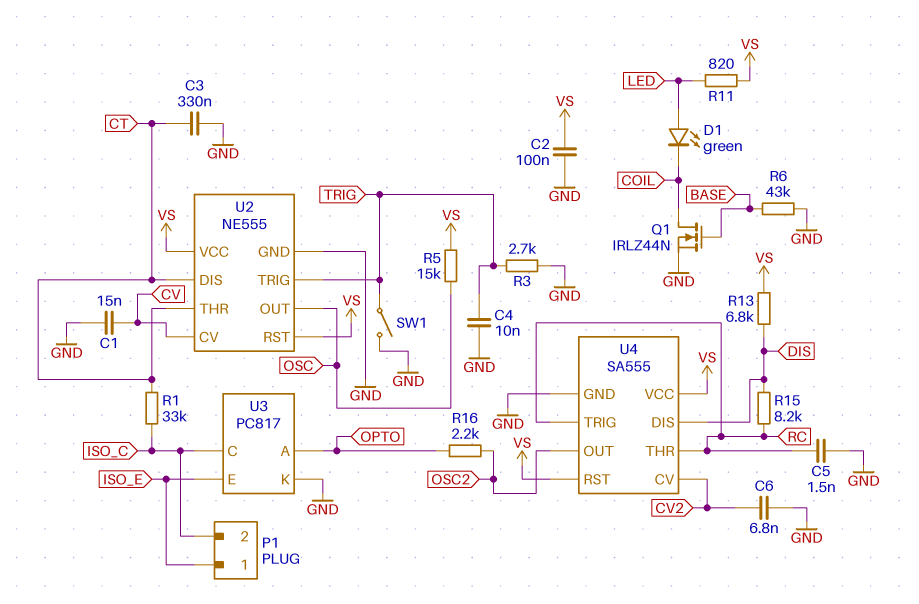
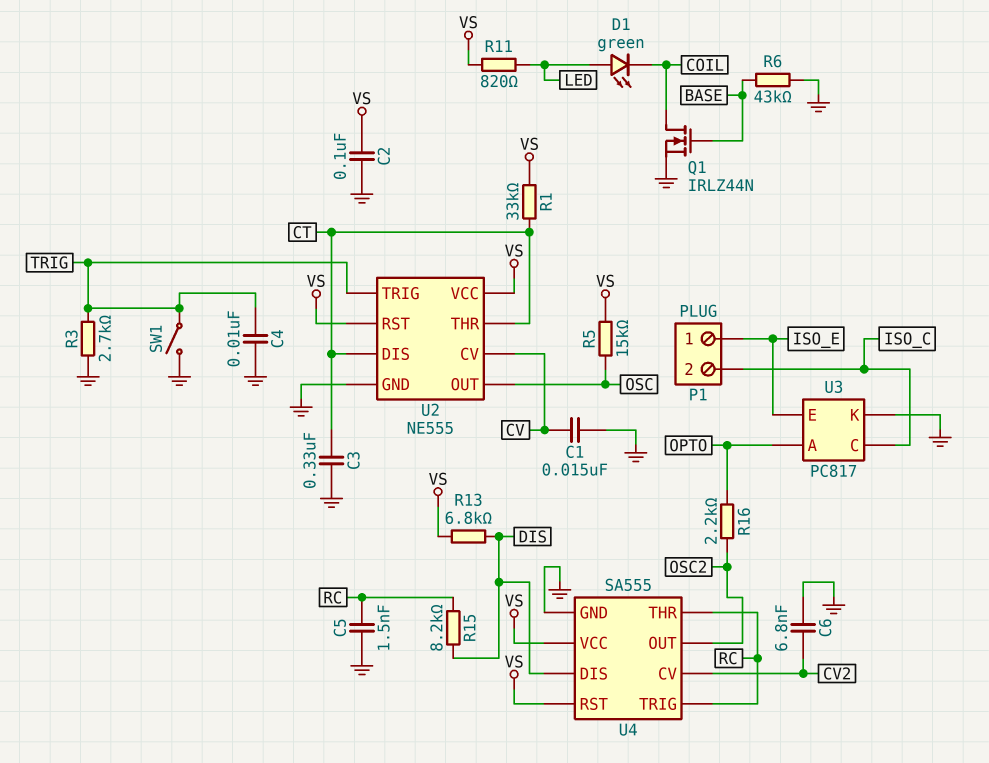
R1: 33k (CT, ISO_C) -> 33k (CT, VS)

